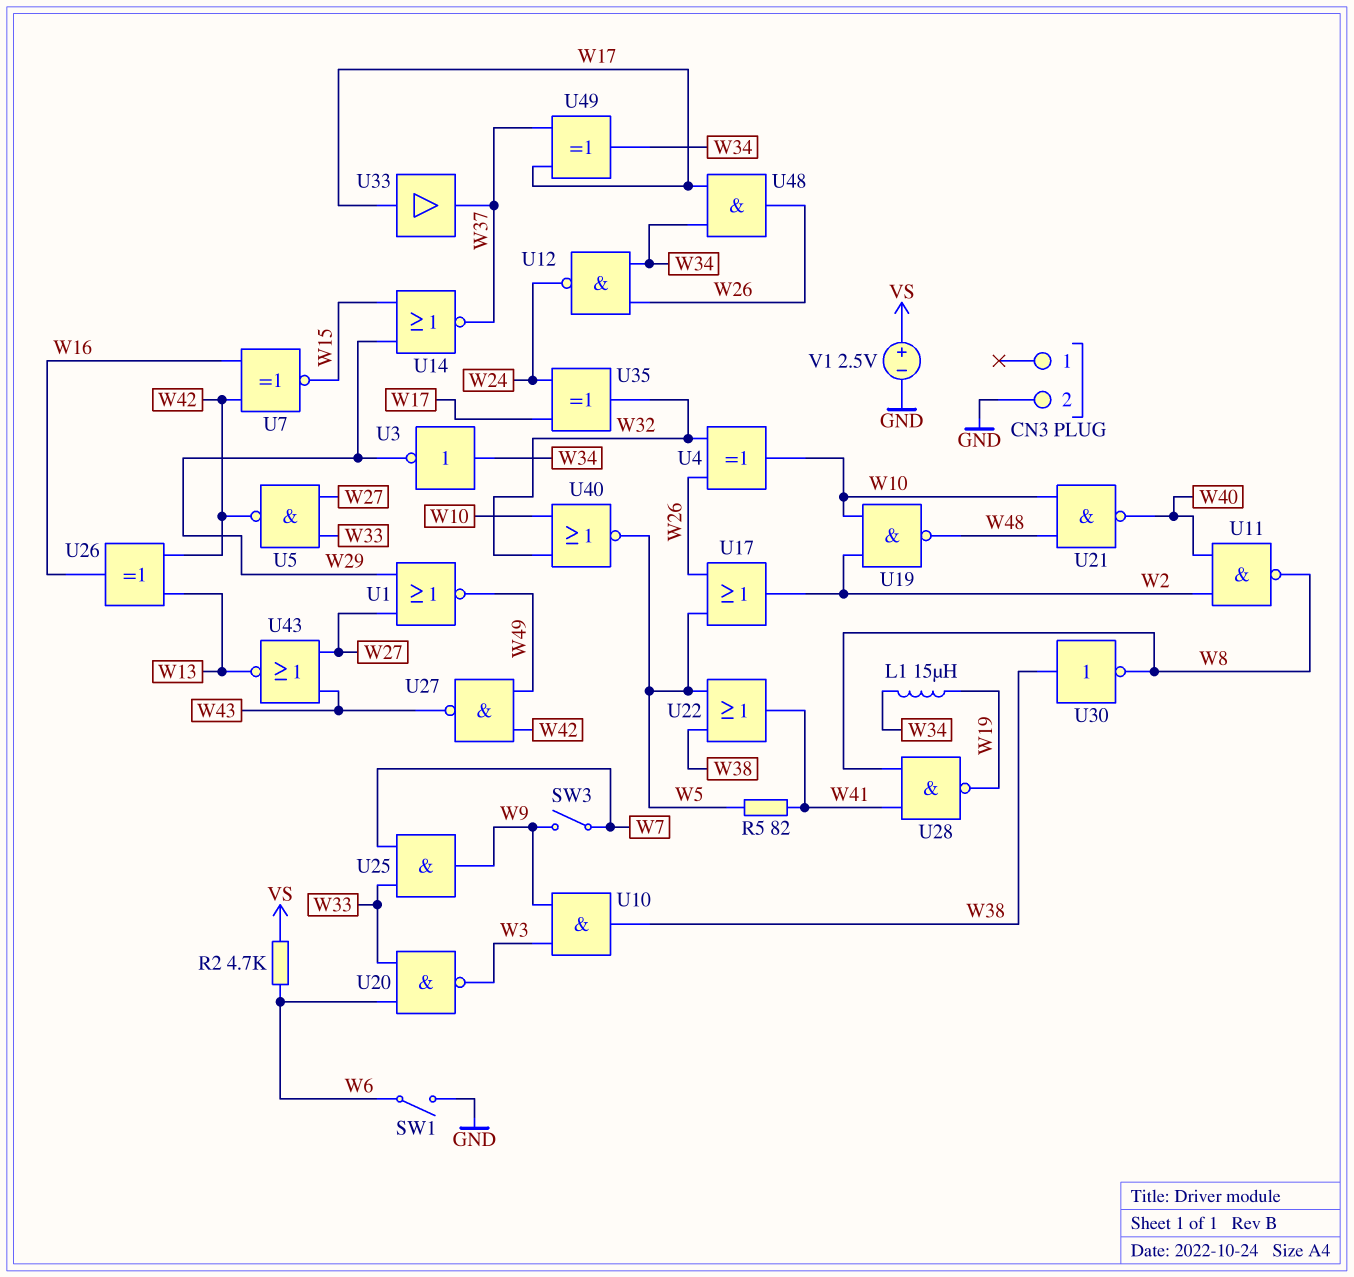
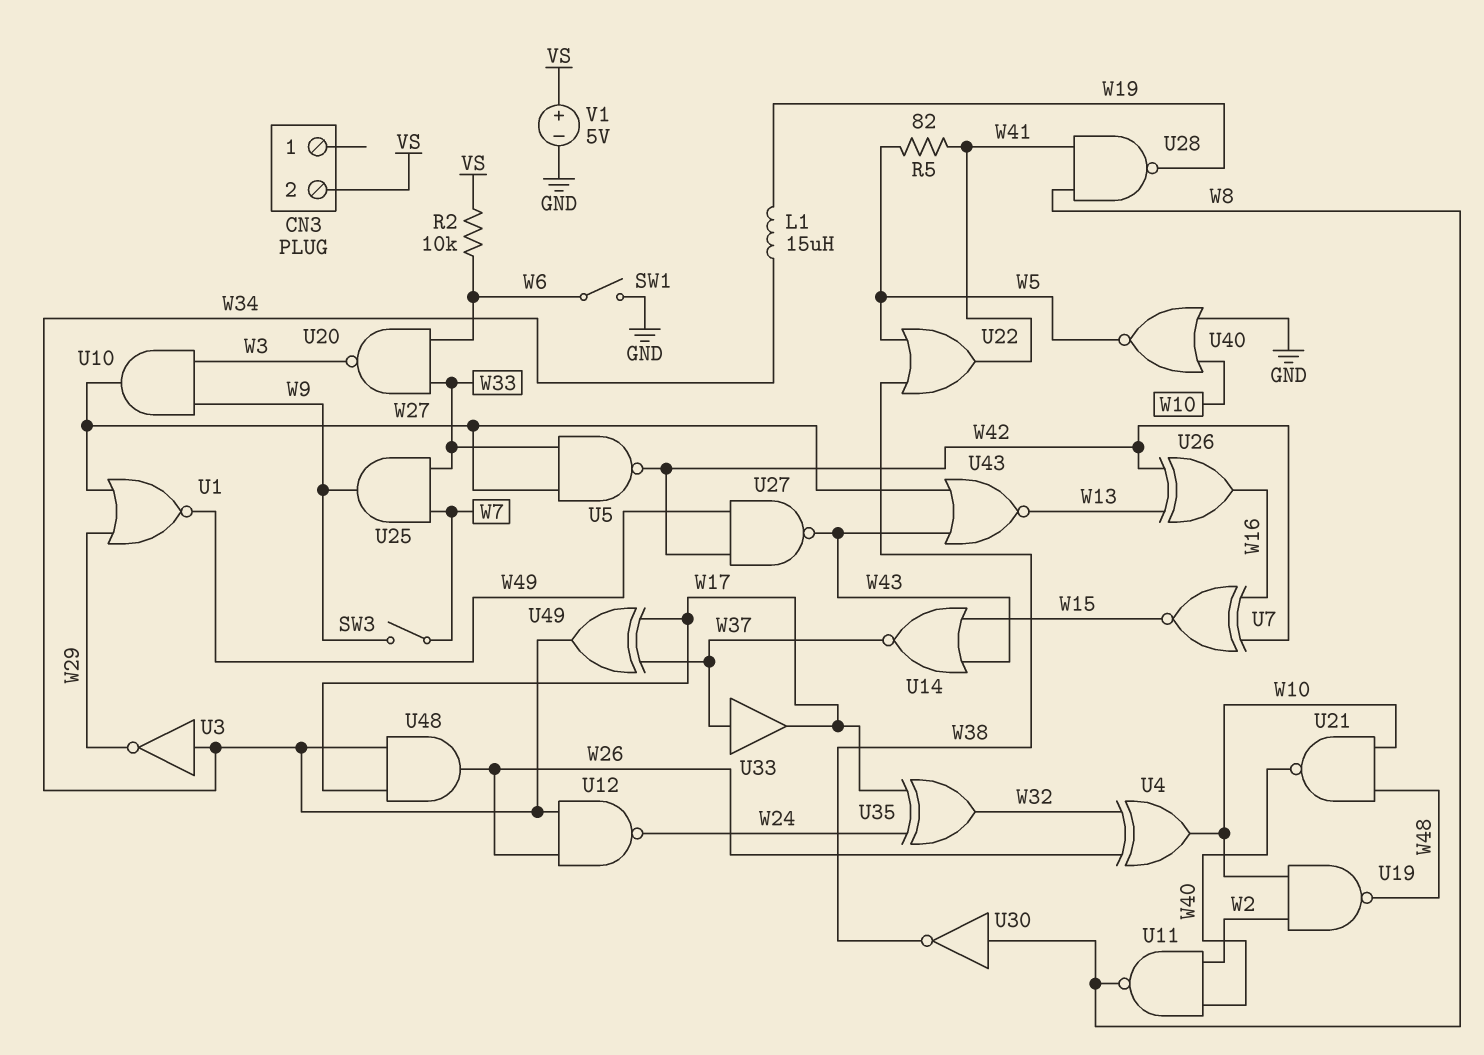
CN3 pin 2: GND -> VS
R2: 4.7k (VS, W6) -> 10k (VS, W6)
U10: AND (in W3, in W9, out W38) -> AND (in W3, in W9, out W27)
U14: NOR (in W15, in W29, out W37) -> NOR (in W15, in W43, out W37)
U17: OR (in W5, in W26, out W2) -> none
U30: NOT (in W38, out W8) -> NOT (in W8, out W38)
U33: buffer (in W17, out W37) -> buffer (in W37, out W17)
U40: NOR (in W10, in W32, out W5) -> NOR (in GND, in W10, out W5)
V1: 2.5V (plus VS, minus GND) -> 5V (plus VS, minus GND)

